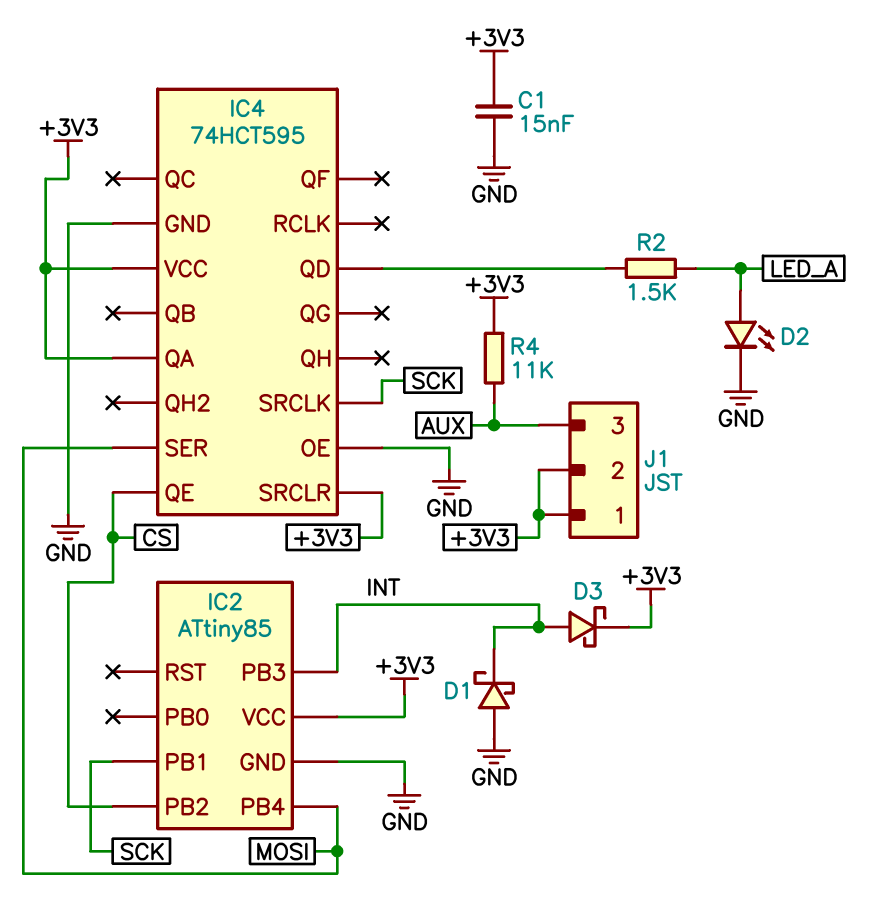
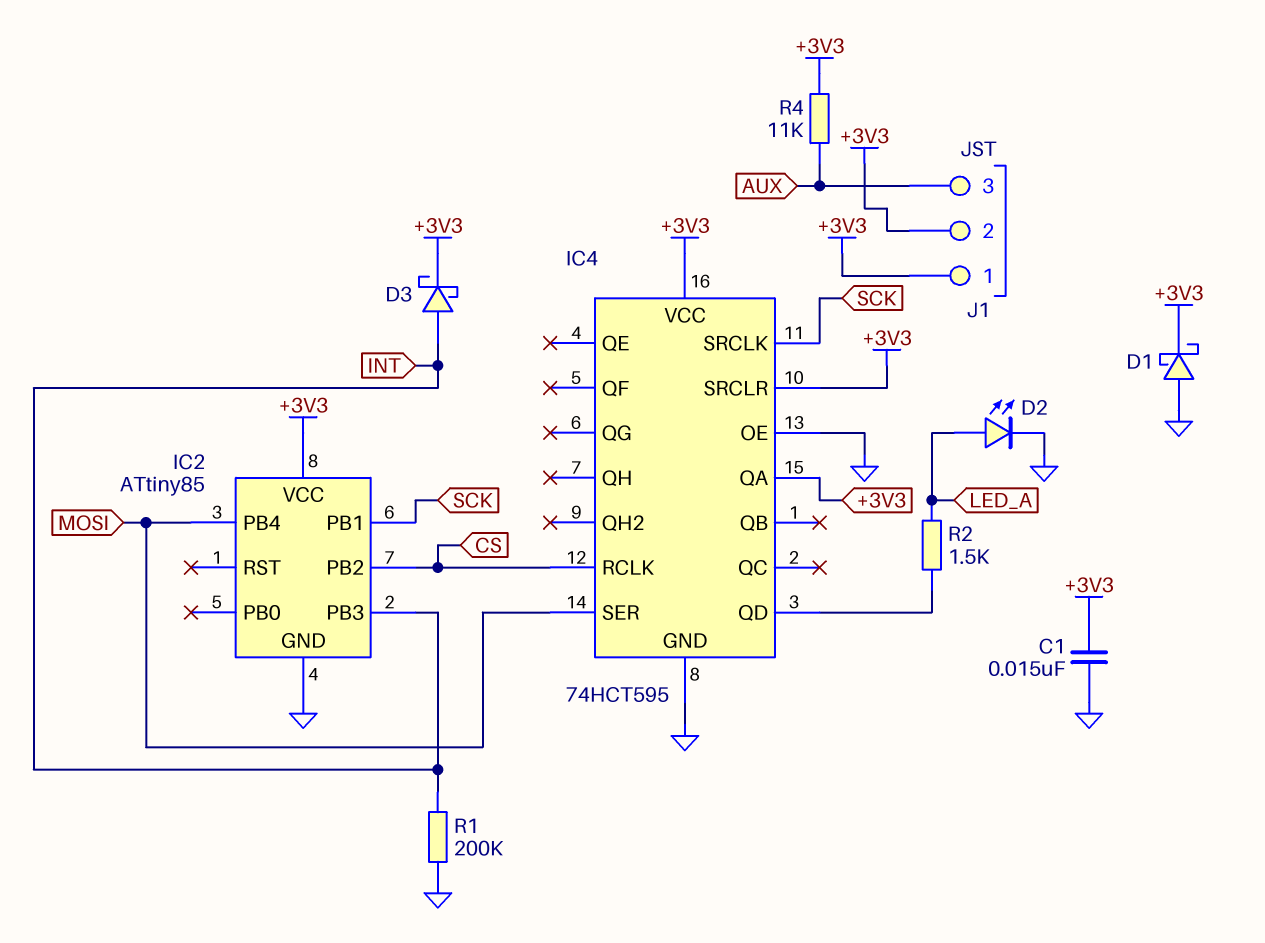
D1: schottky (A GND, K INT) -> schottky (A GND, K +3V3)
IC4 pin QE: CS -> none
IC4 pin RCLK: none -> CS
R1: none -> 200k (GND, INT)

